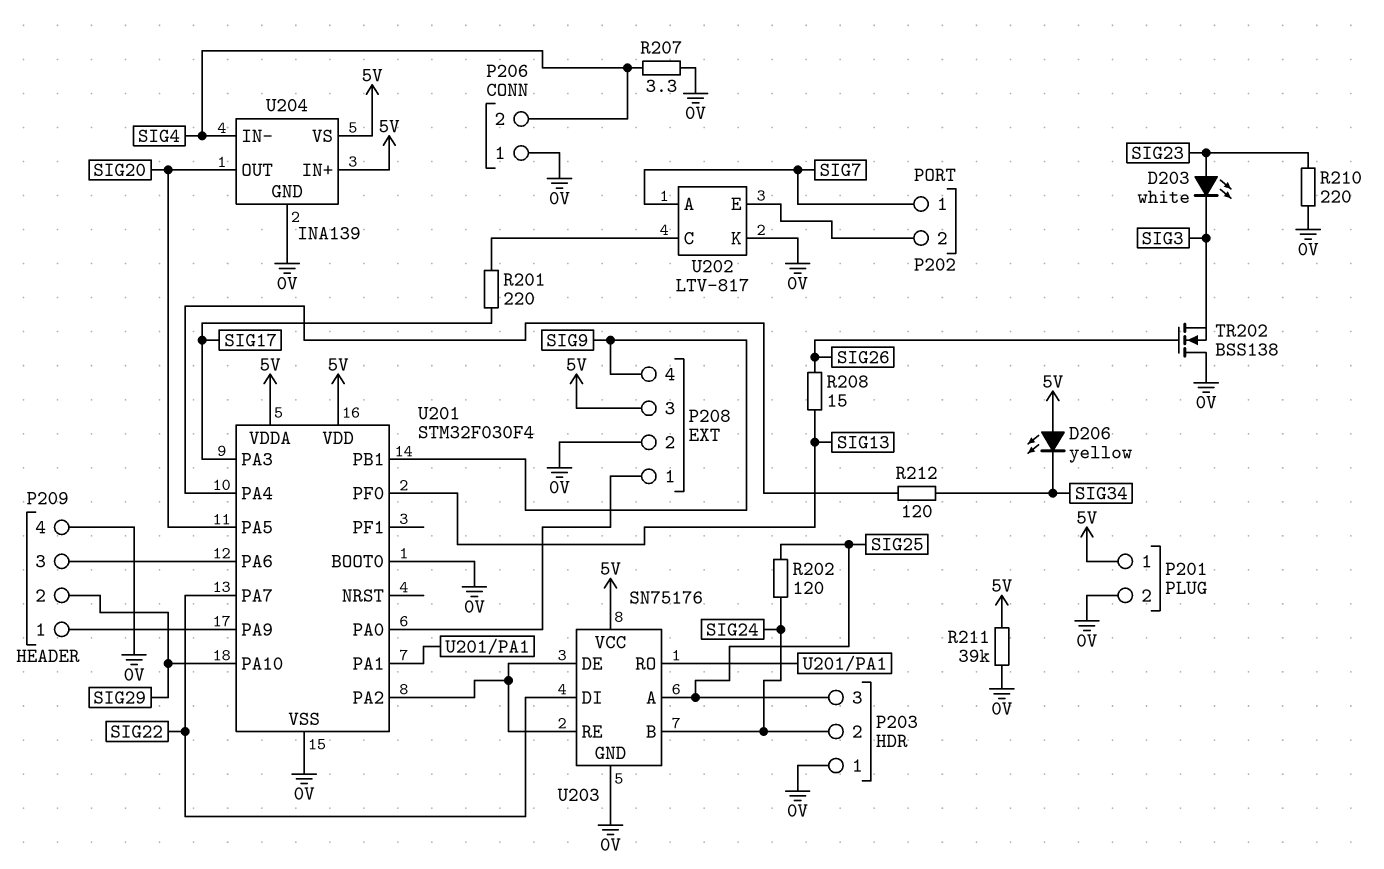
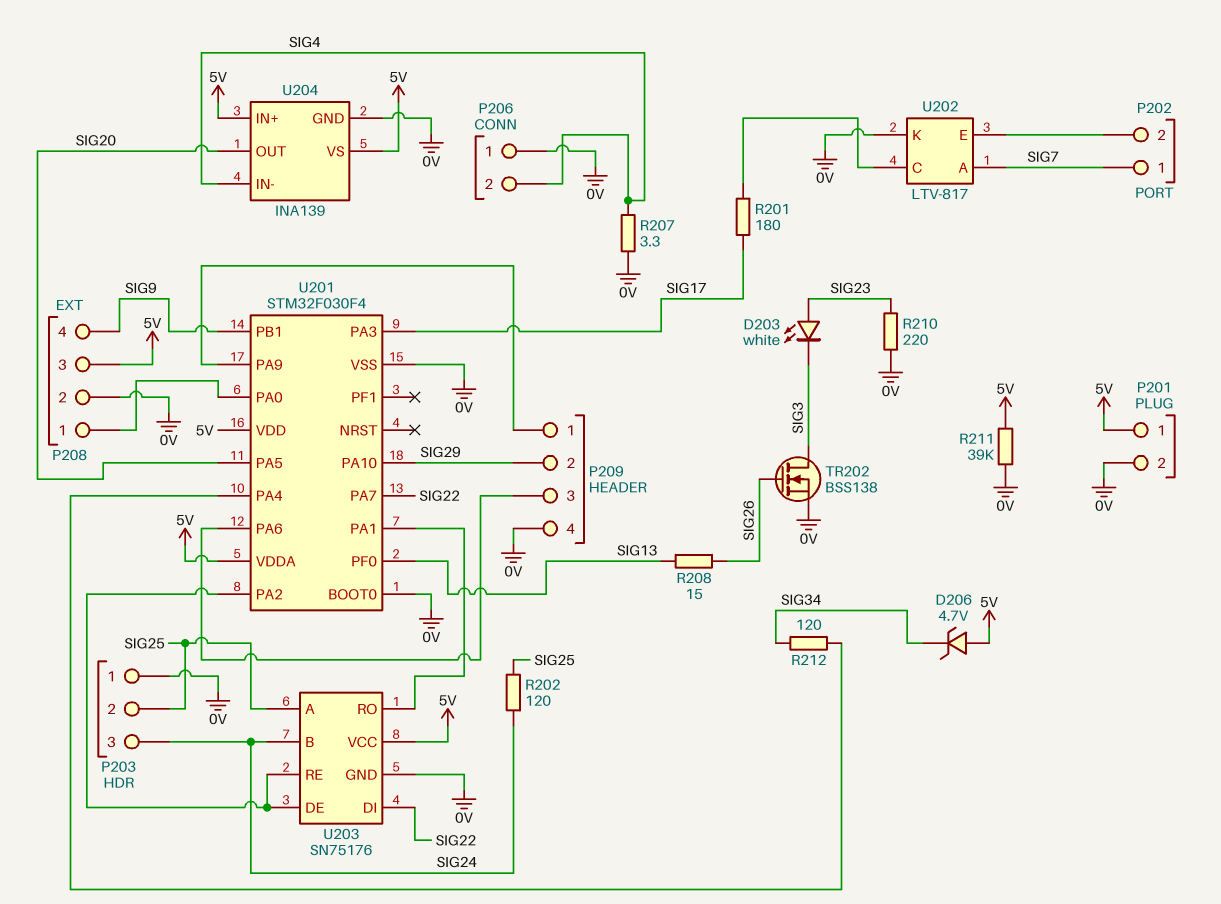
D206: LED yellow (A 5V, K SIG34) -> zener 4.7V (A 5V, K SIG34)
P203 pin 2: SIG24 -> SIG25
P203 pin 3: SIG25 -> SIG24
R201: 220 (SIG17, U202/C) -> 180 (SIG17, U202/C)
TR202: NMOS BSS138 (G SIG26, D 0V, S SIG3) -> NMOS BSS138 (G SIG26, D SIG3, S 0V)

